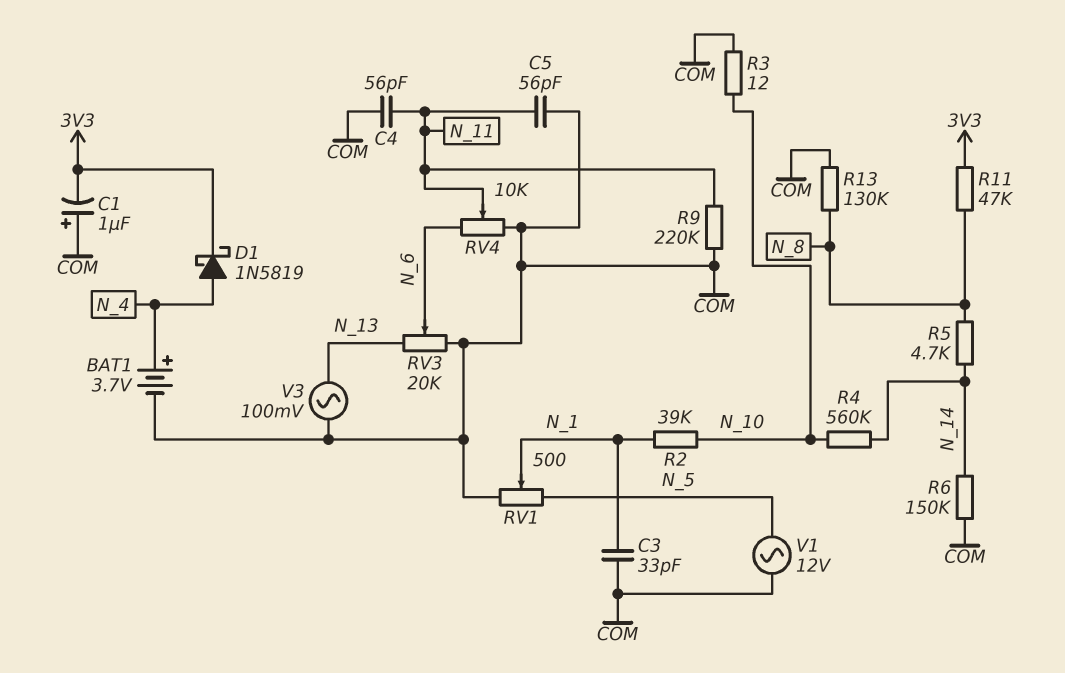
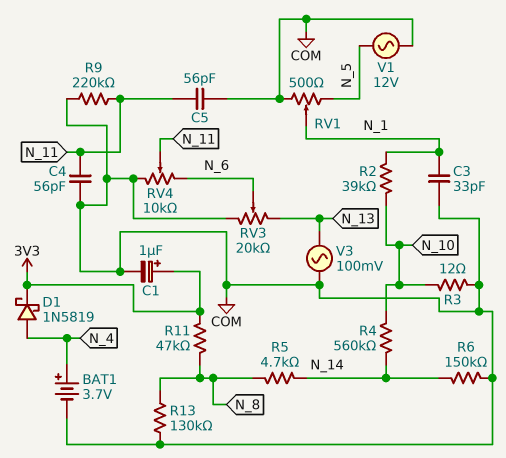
C1: 1uF (plus COM, minus 3V3) -> 1uF (plus 3V3, minus COM)

